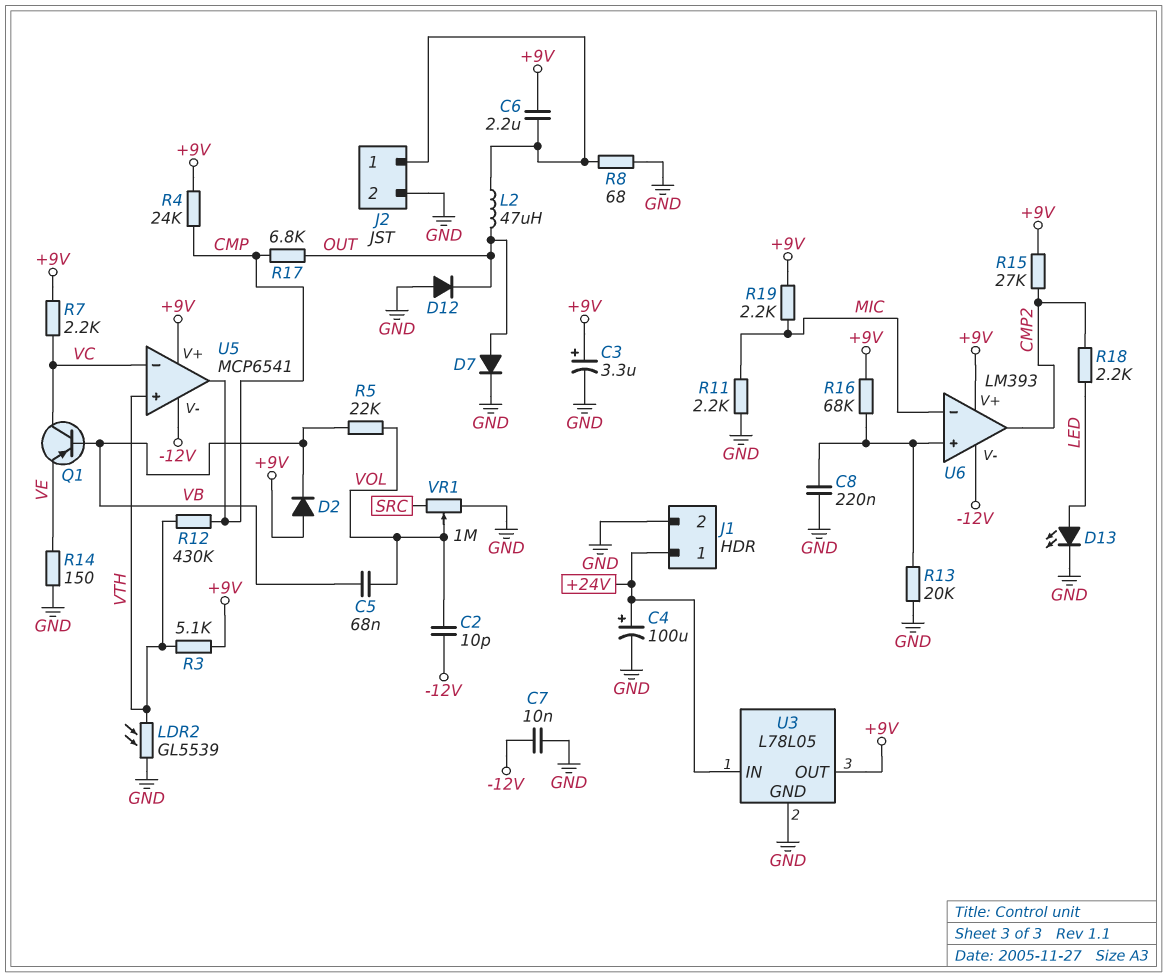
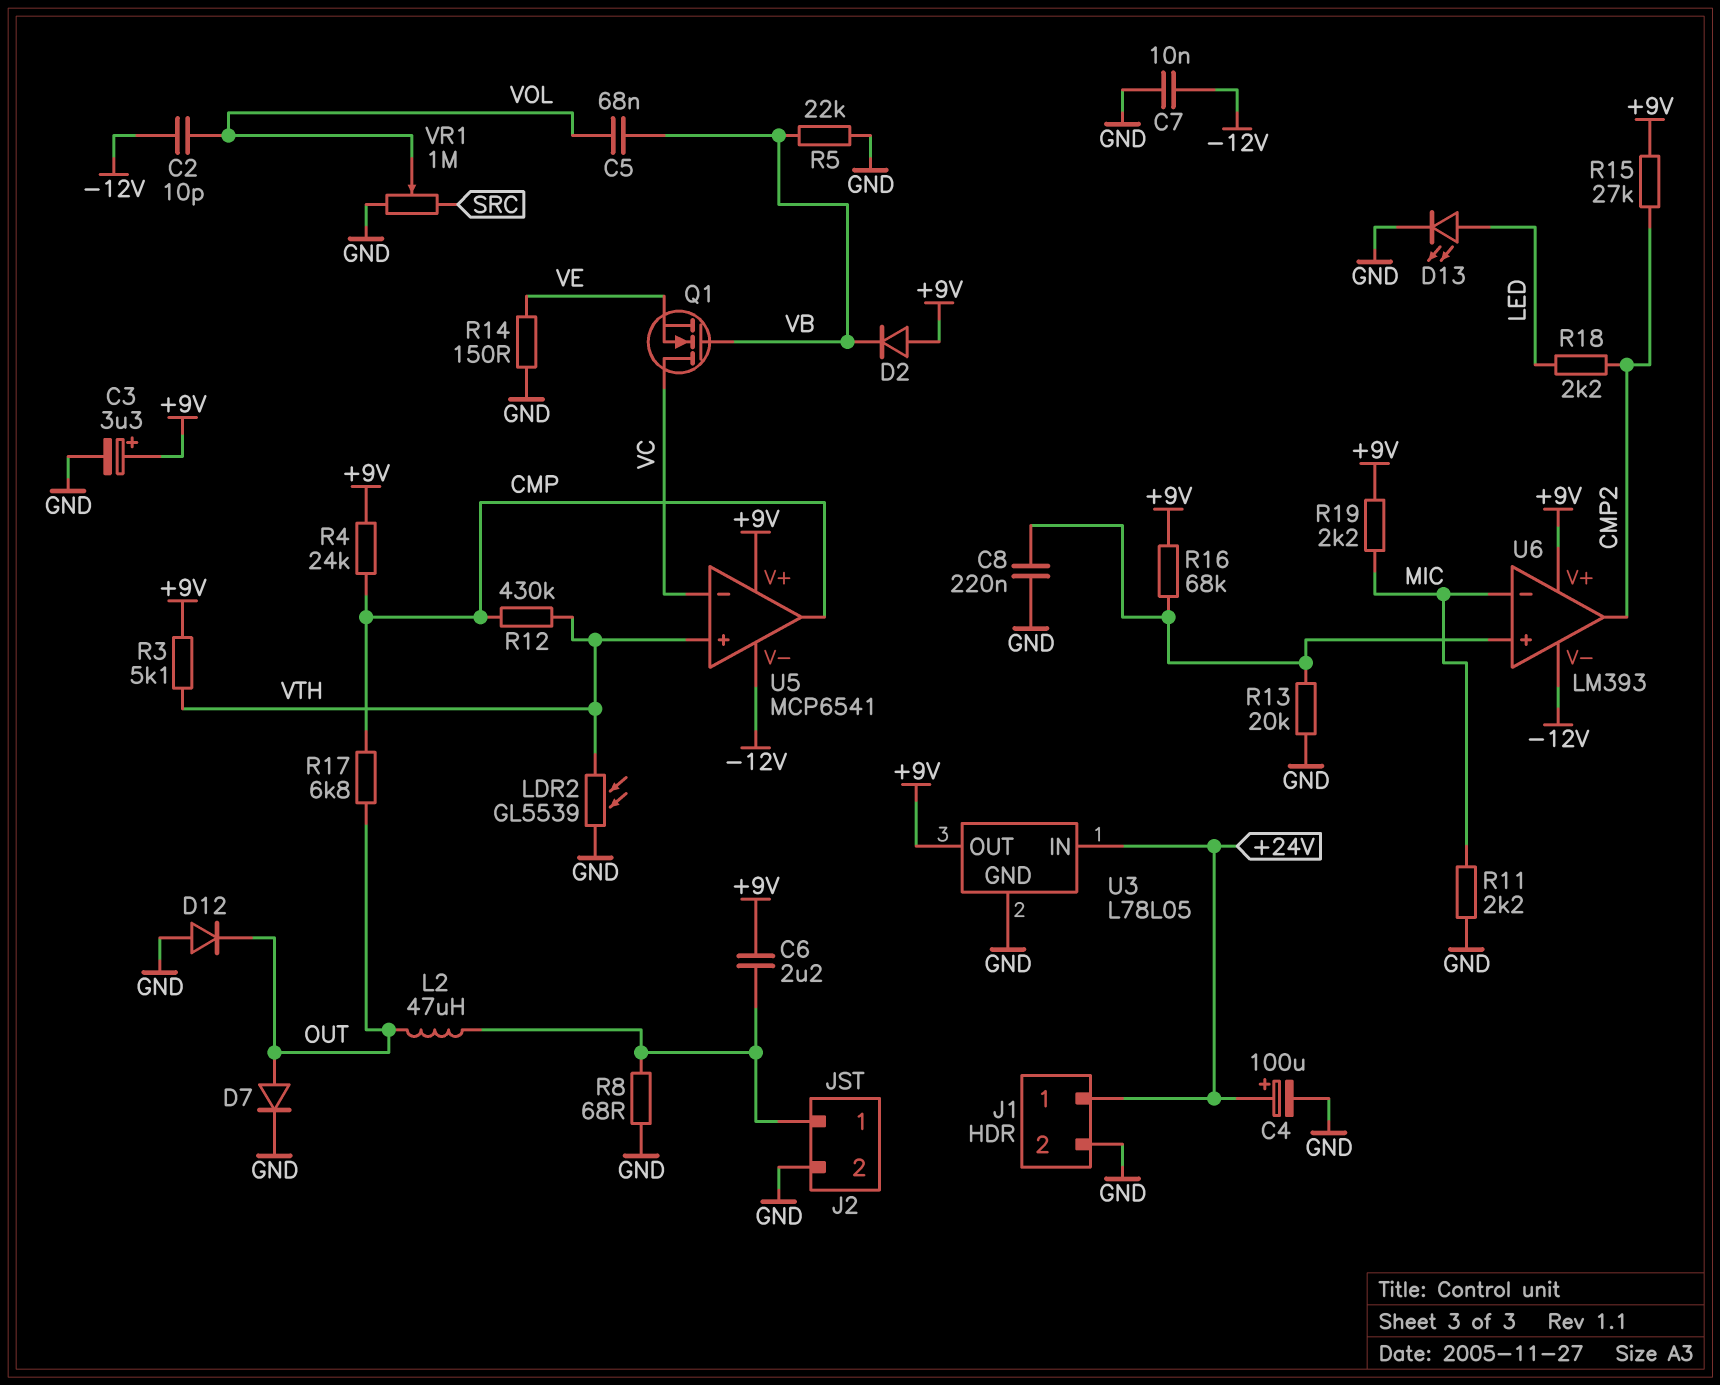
Q1: PNP (B VB, C VC, E VE) -> NMOS (G VB, D VC, S VE)
R5: 22k (VB, VOL) -> 22k (GND, VB)
R7: 2.2k (+9V, VC) -> none

